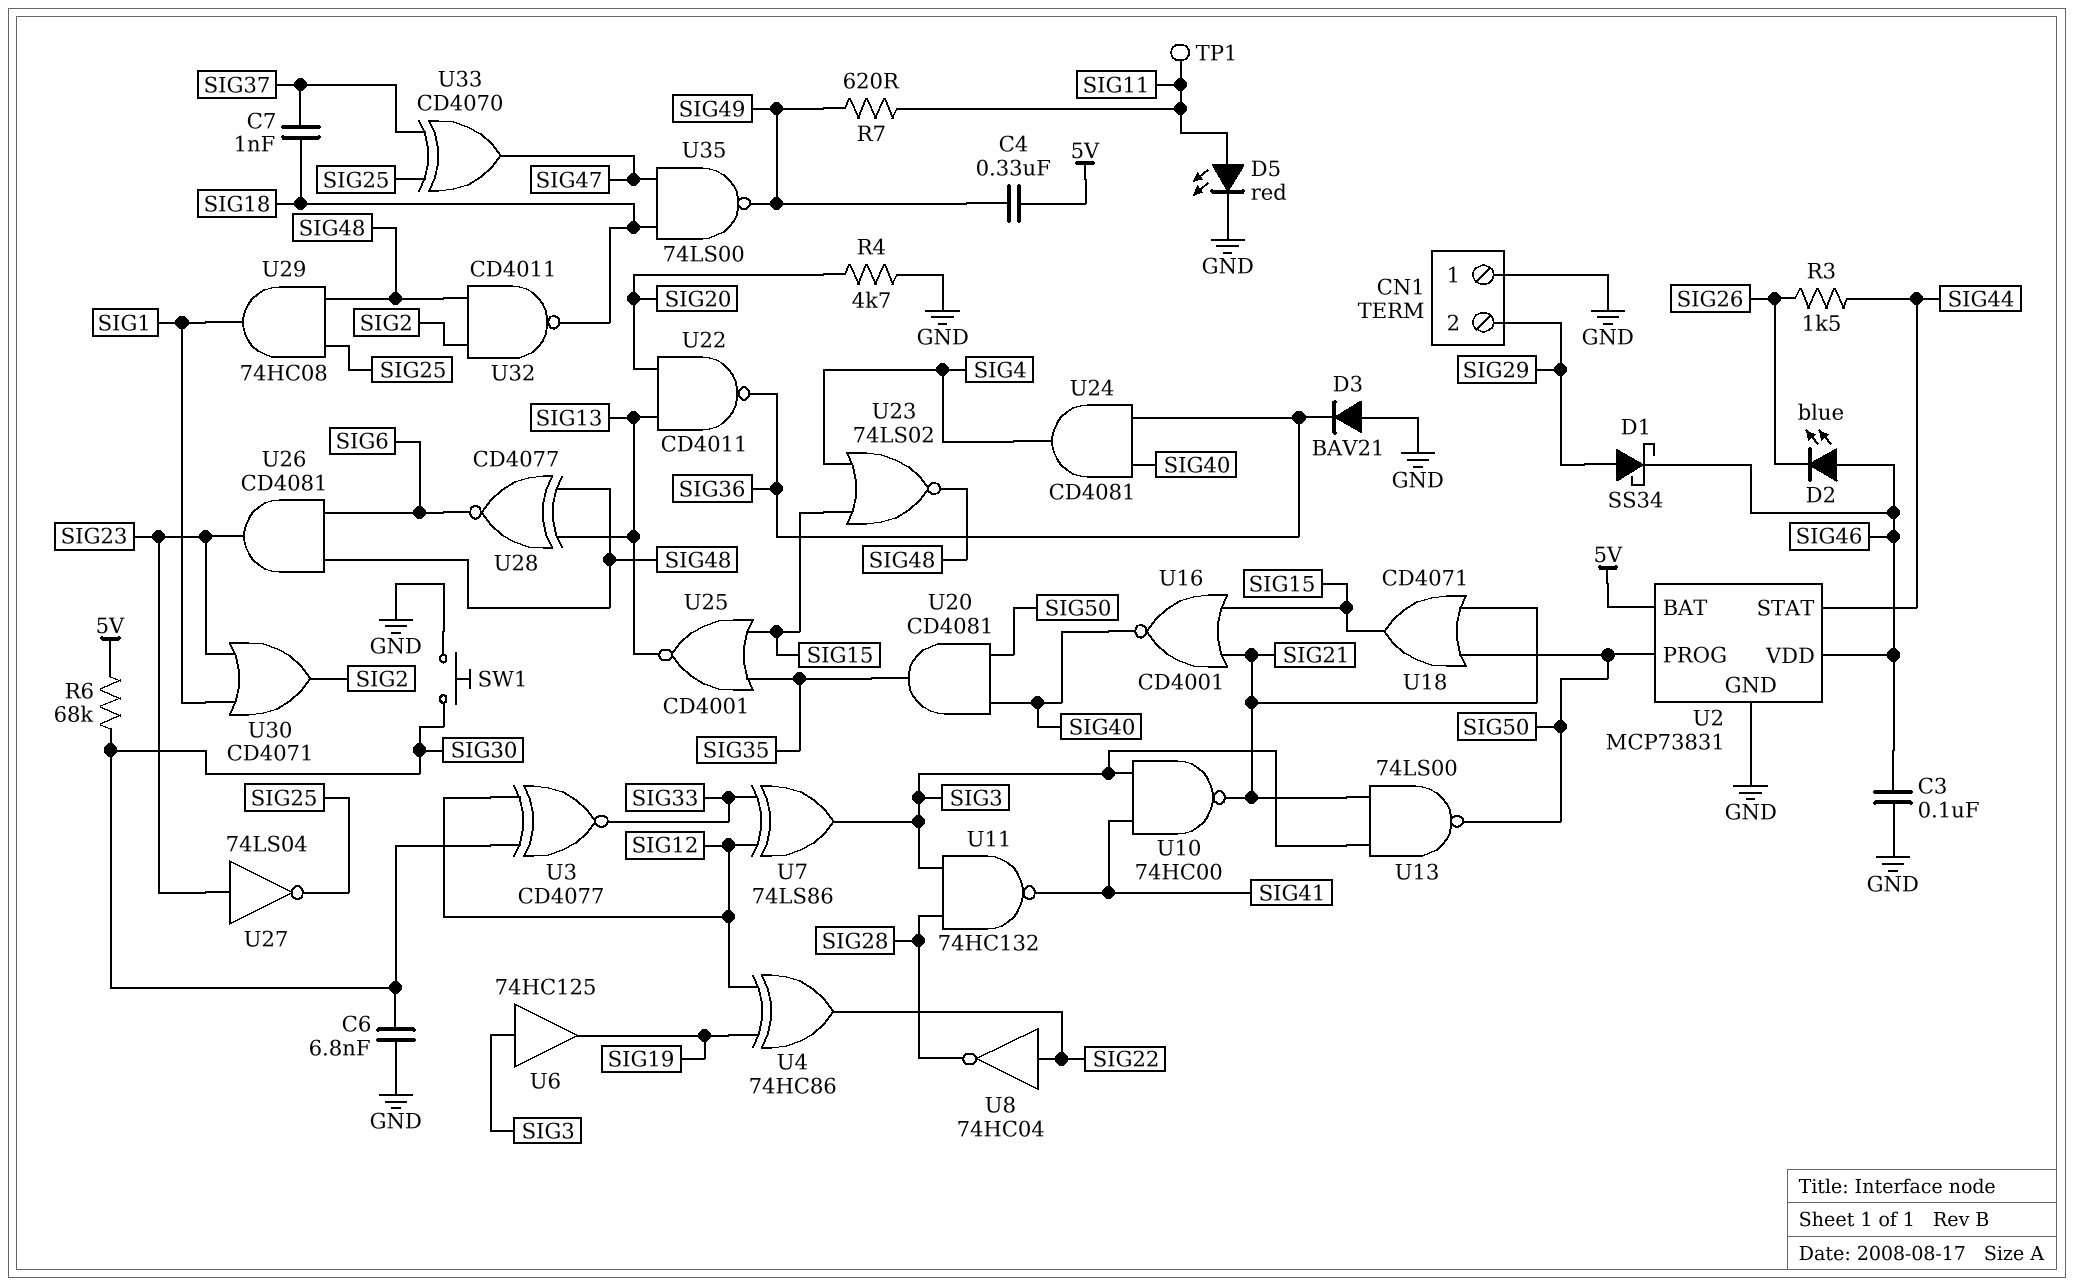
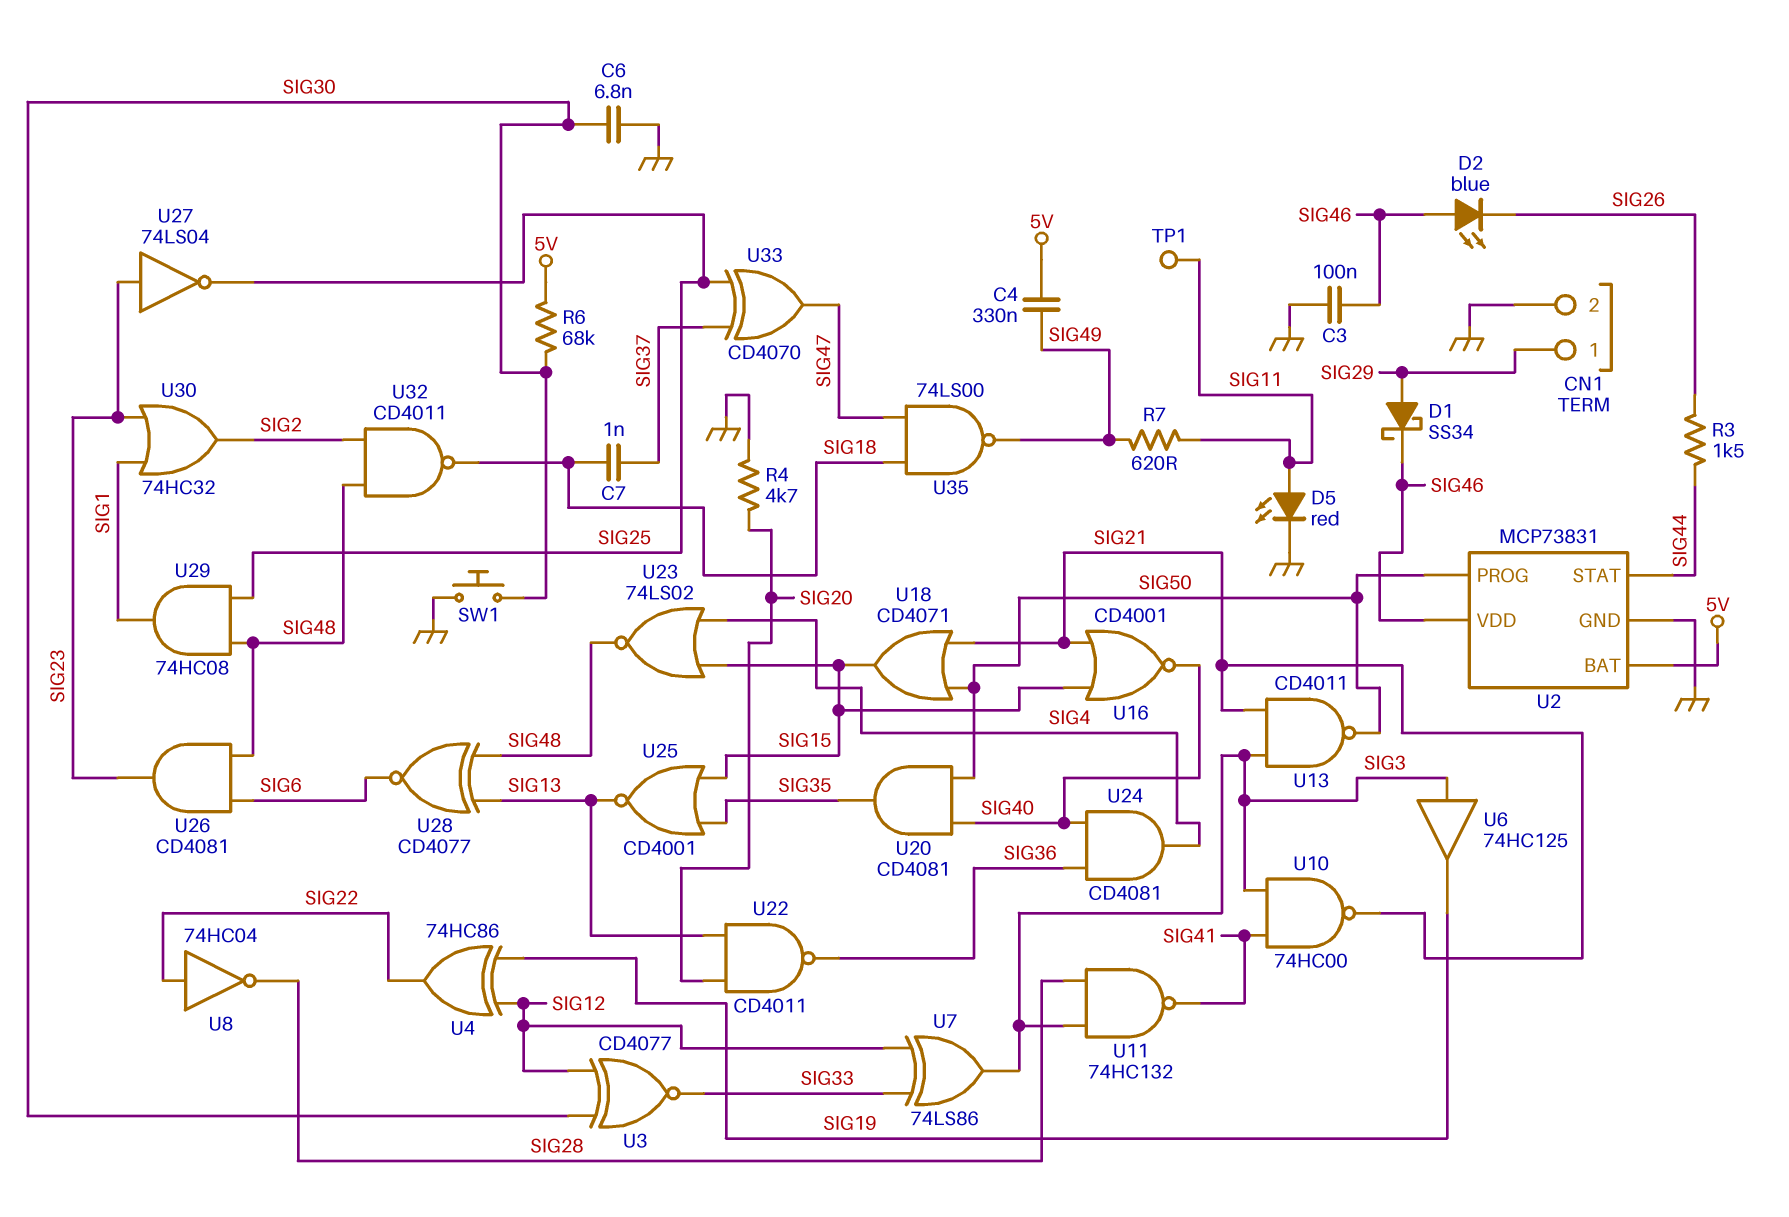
CN1 pin 1: GND -> SIG29
CN1 pin 2: SIG29 -> GND
D3: diode BAV21 (A GND, K SIG36) -> none
U13: NAND 74LS00 (in SIG3, in SIG21, out SIG50) -> NAND CD4011 (in SIG3, in SIG21, out SIG50)
U30: OR CD4071 (in SIG1, in SIG23, out SIG2) -> OR 74HC32 (in SIG1, in SIG23, out SIG2)

